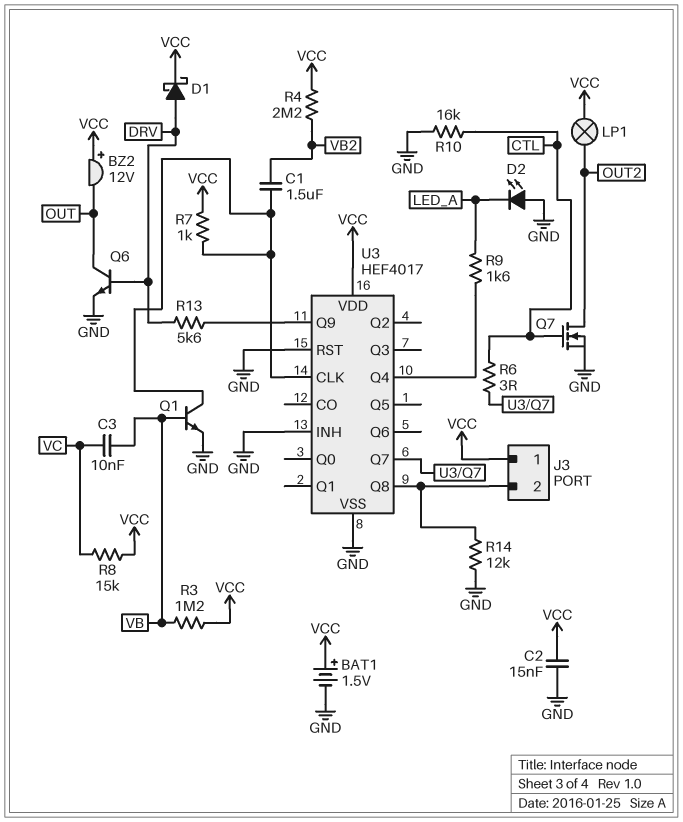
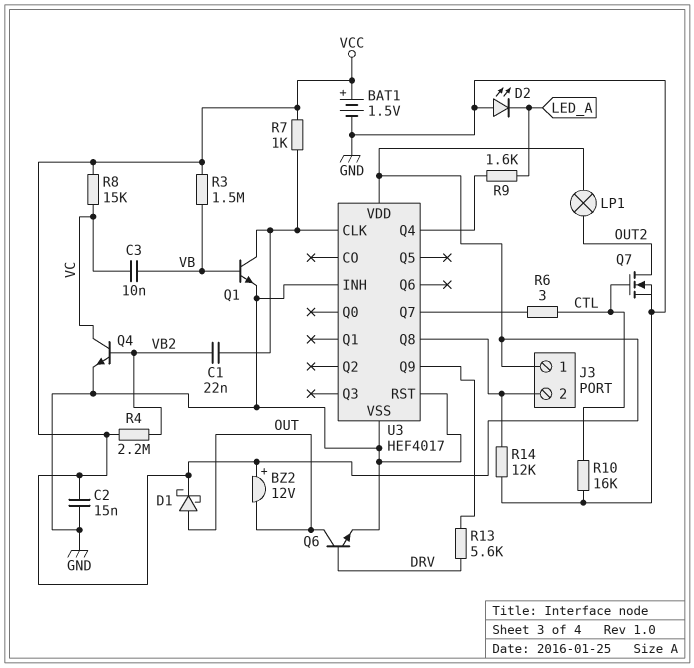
C1: 1.5uF (U3/CLK, VB2) -> 22nF (U3/CLK, VB2)
D1: schottky (A DRV, K VCC) -> schottky (A OUT, K VCC)
Q4: none -> NPN (B VB2, C VC, E GND)
R3: 1.2M (VB, VCC) -> 1.5M (VB, VCC)

